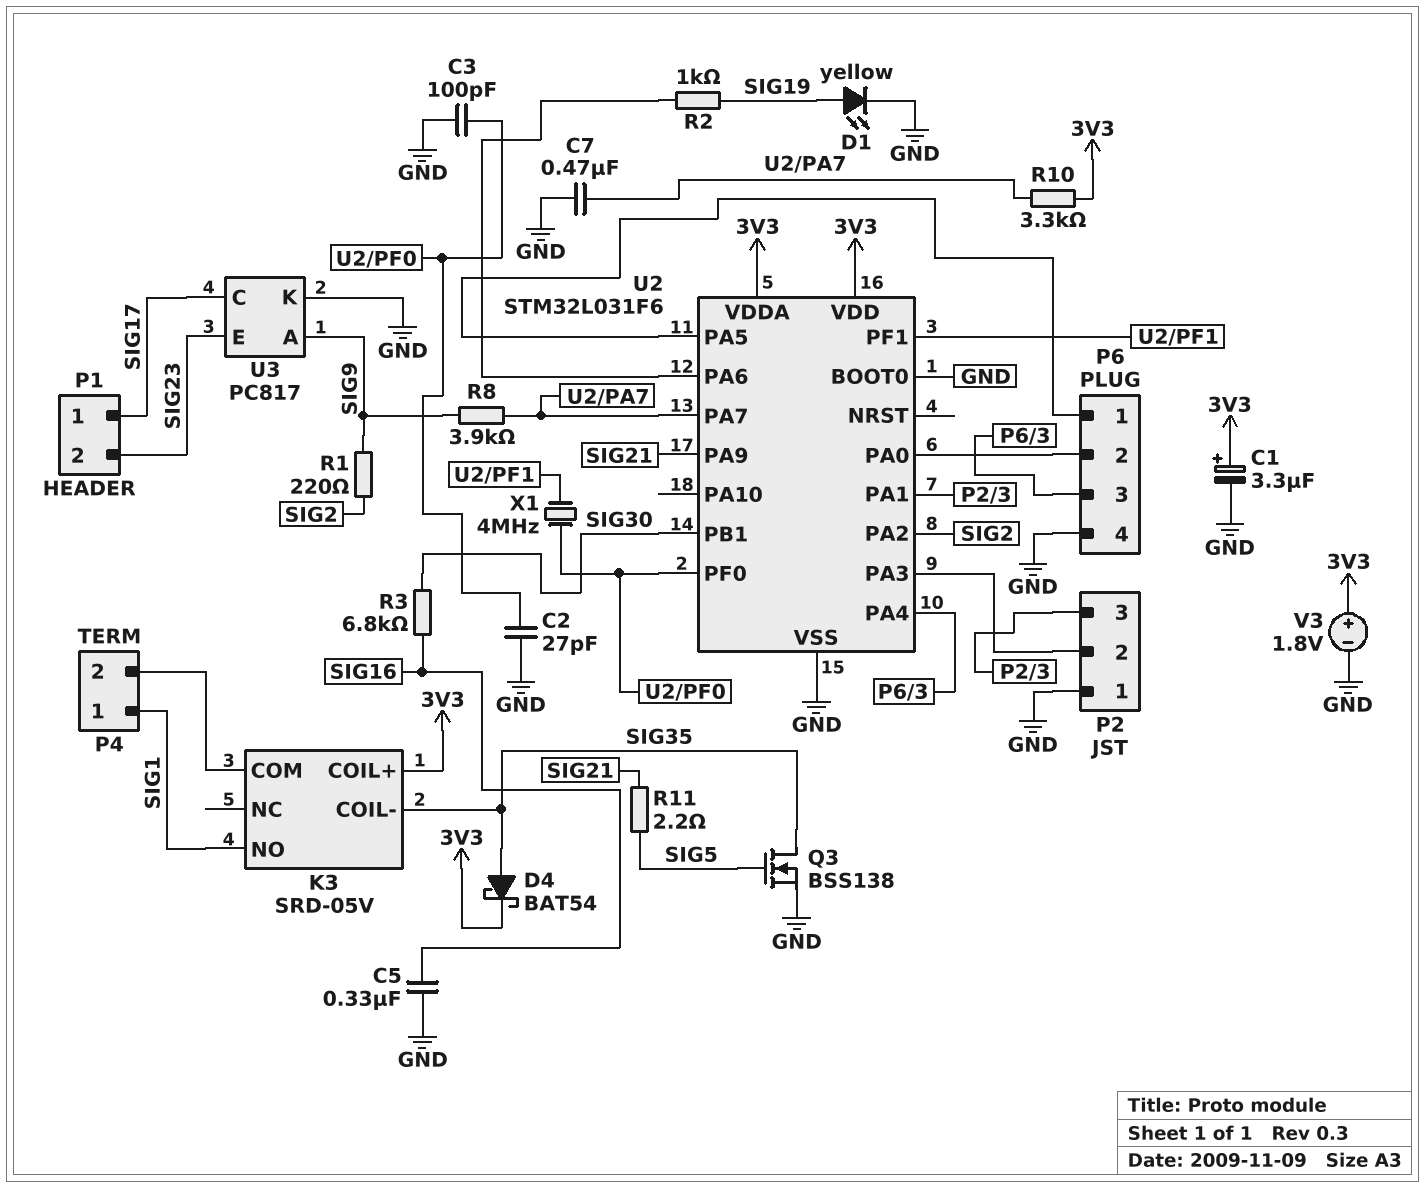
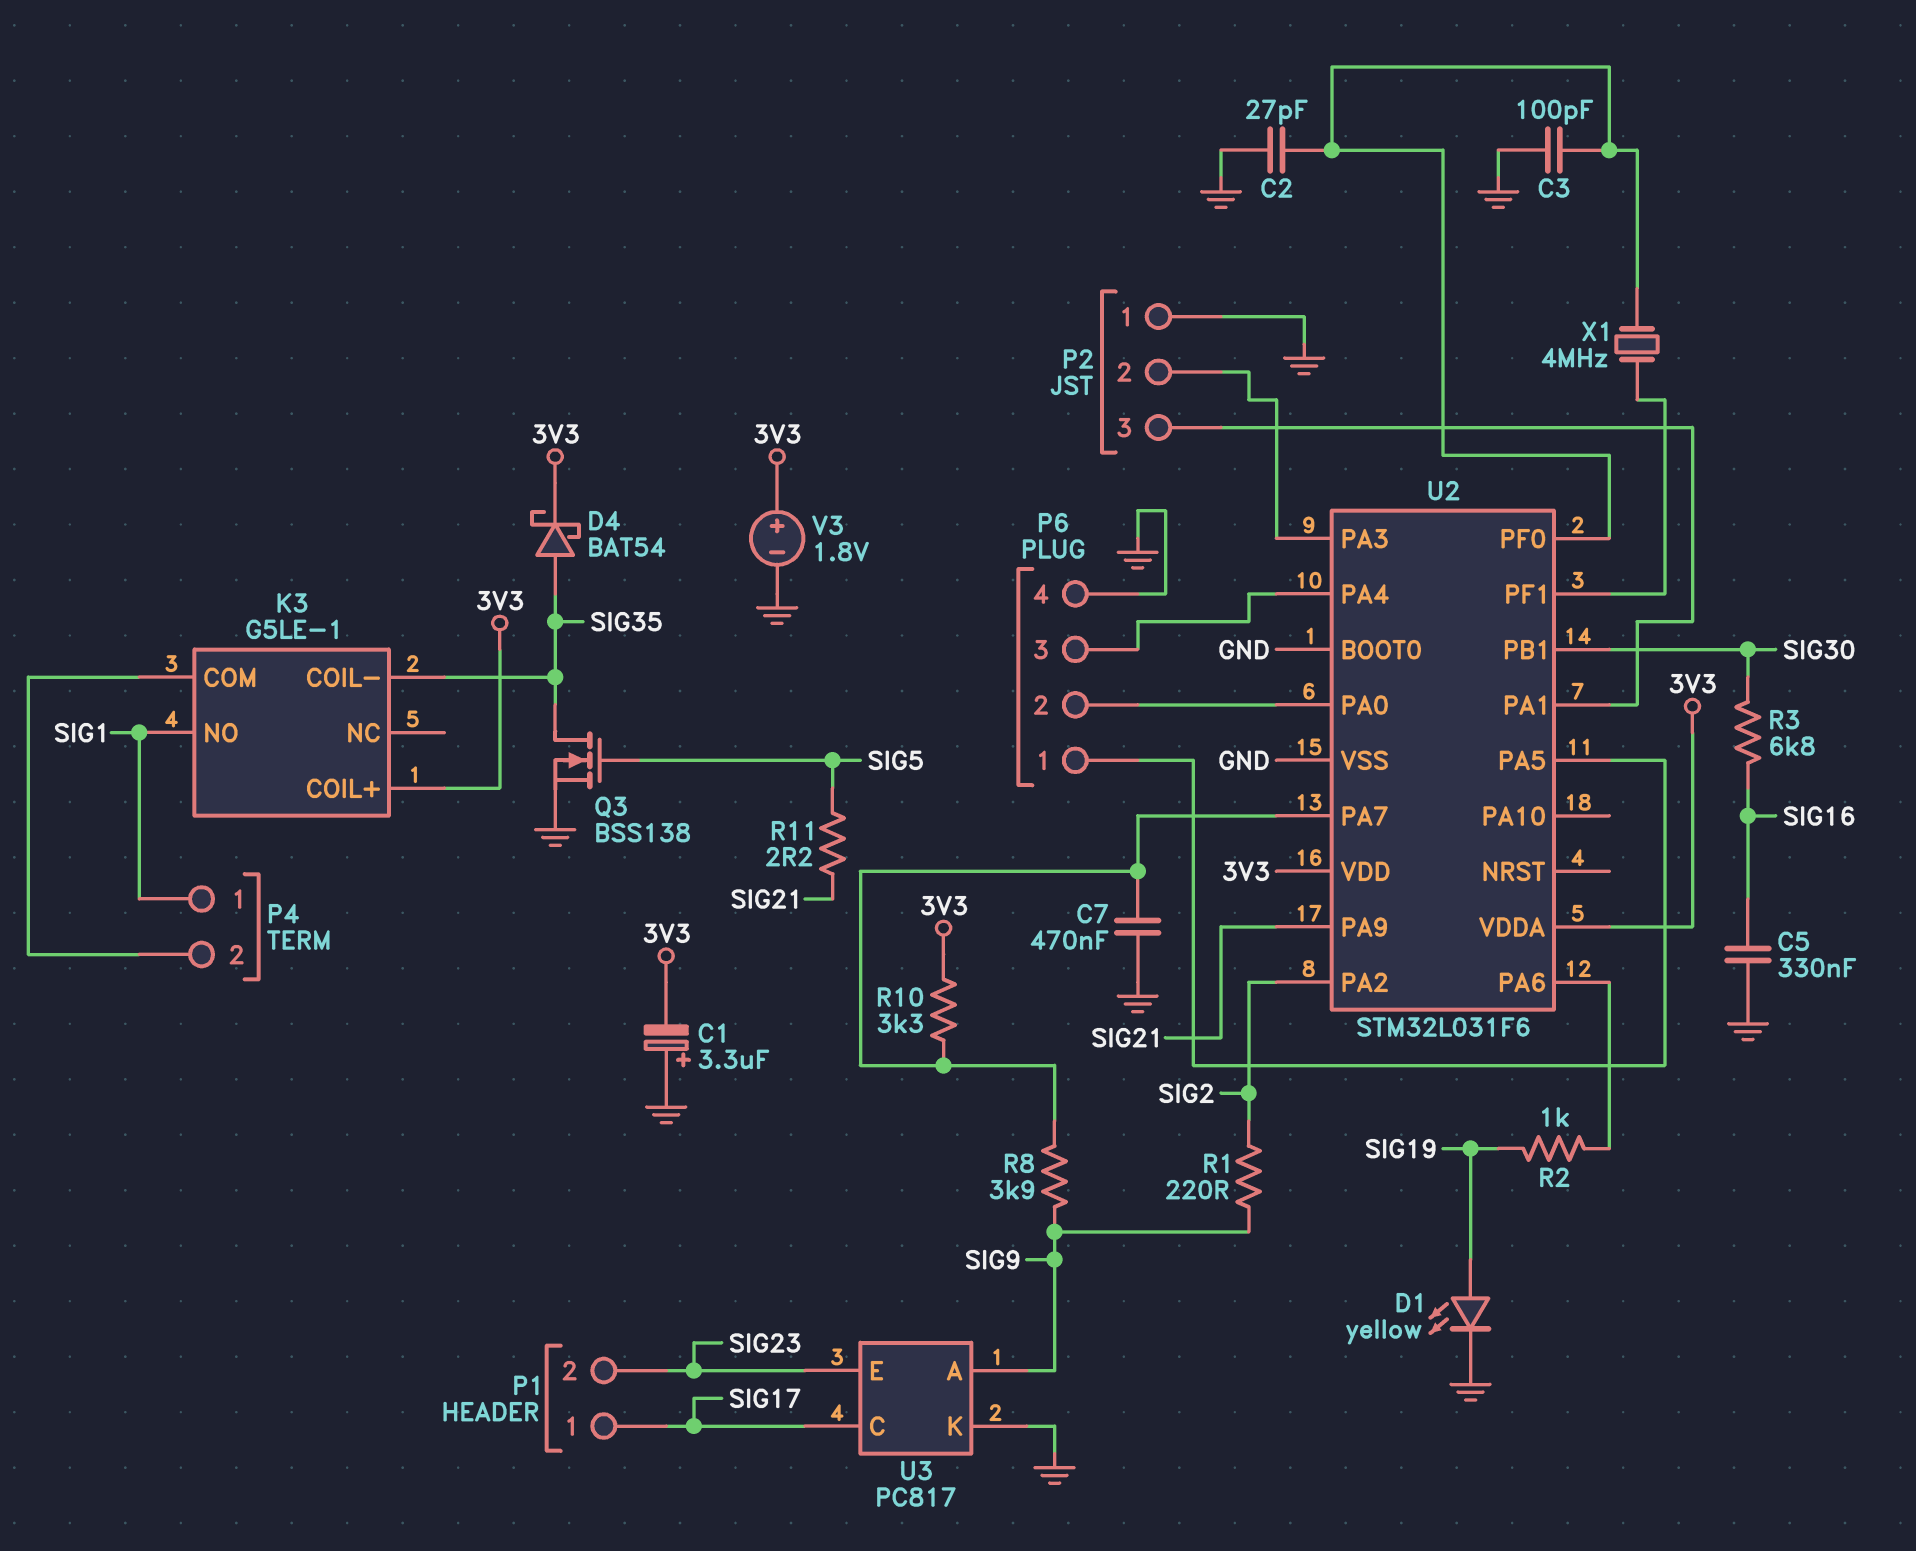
C1: 3.3uF (plus 3V3, minus GND) -> 3.3uF (plus GND, minus 3V3)
K3: SRD-05V -> G5LE-1

